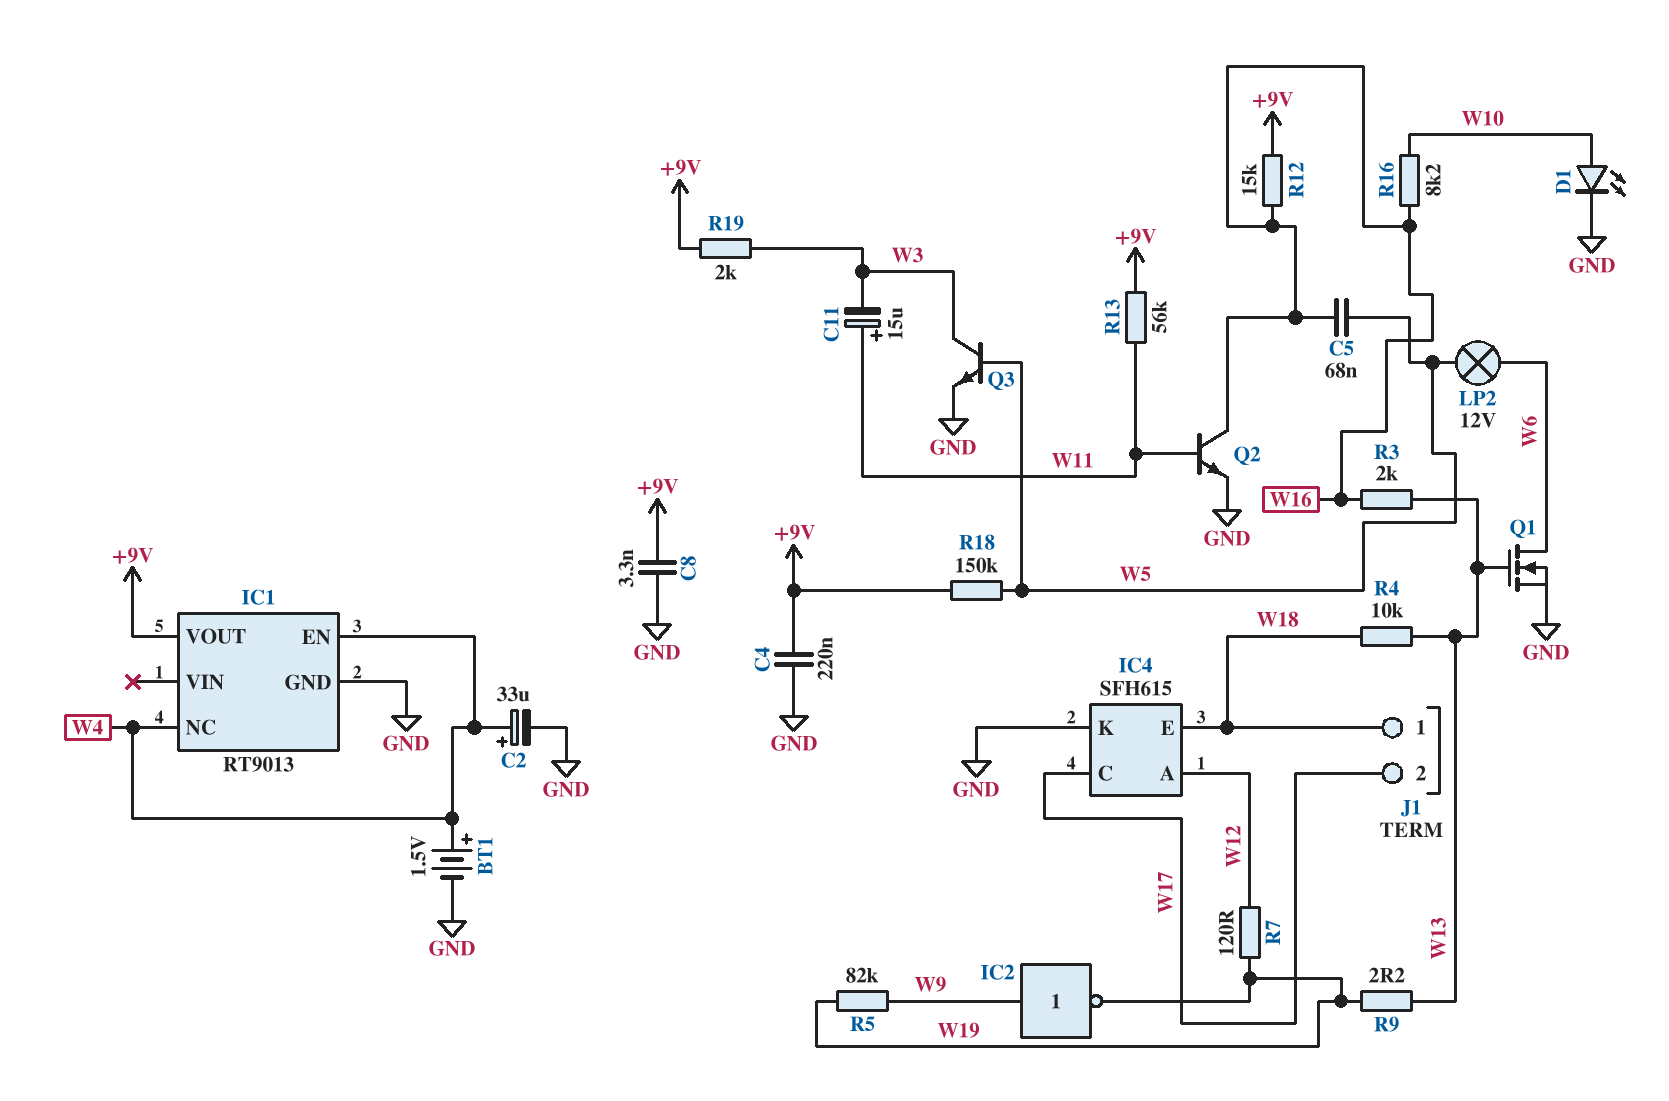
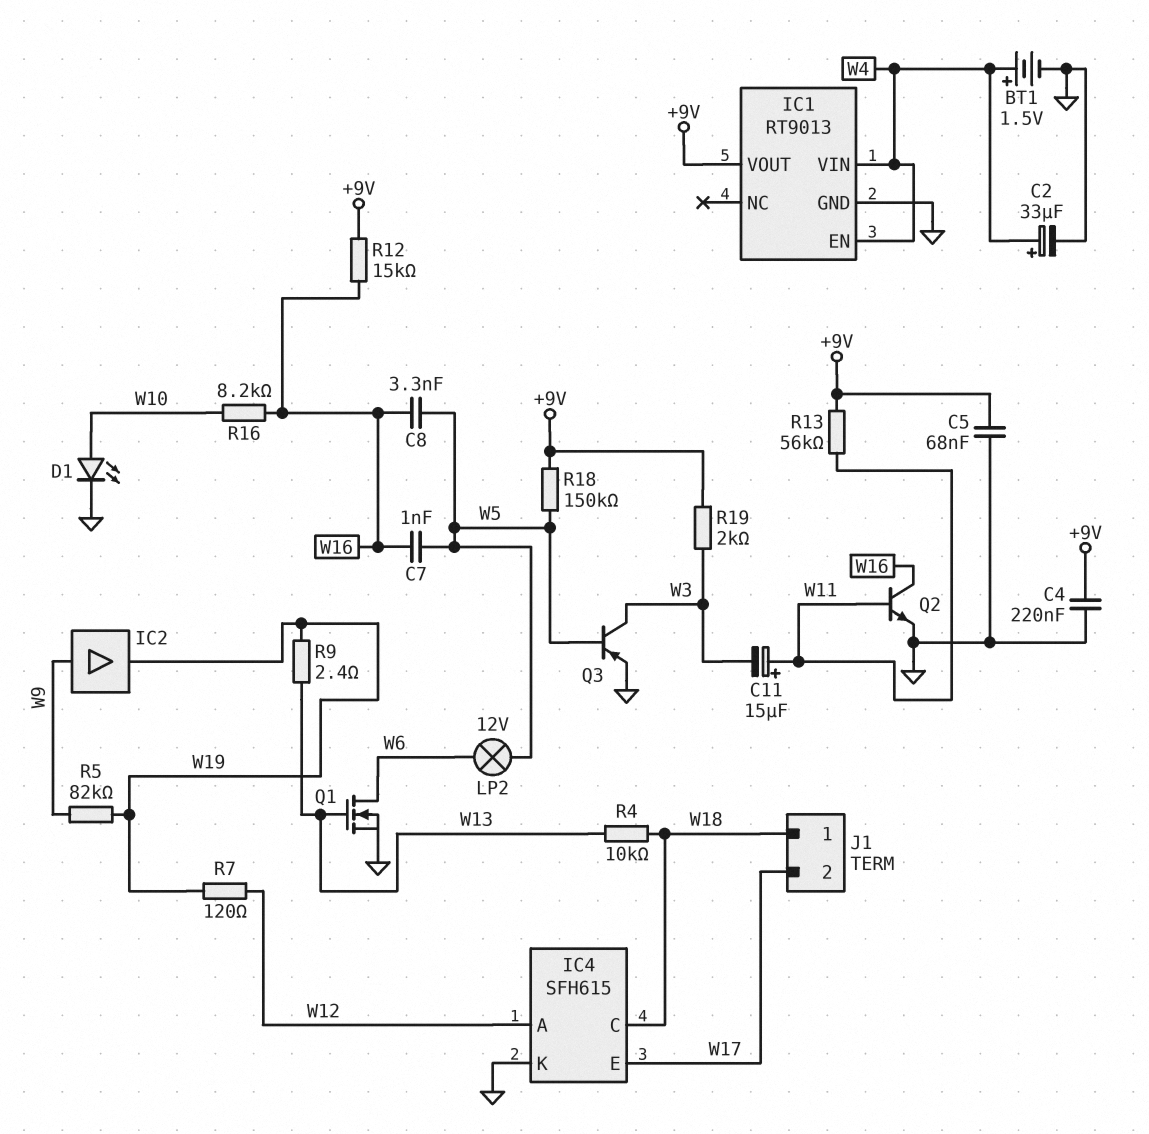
C5: 68nF (W5, W16) -> 68nF (+9V, GND)
C7: none -> 1nF (W5, W16)
C8: 3.3nF (+9V, GND) -> 3.3nF (W5, W16)
IC1 pin NC: W4 -> none
IC1 pin VIN: none -> W4
IC2: NOT (in W9, out W19) -> buffer (in W9, out W19)
IC4 pin C: W17 -> W18
IC4 pin E: W18 -> W17
Q3: NPN (B W5, C W3, E GND) -> PNP (B W5, C W3, E GND)
R3: 2k (W13, W16) -> none
R9: 2.2 (W13, W19) -> 2.4 (W13, W19)

